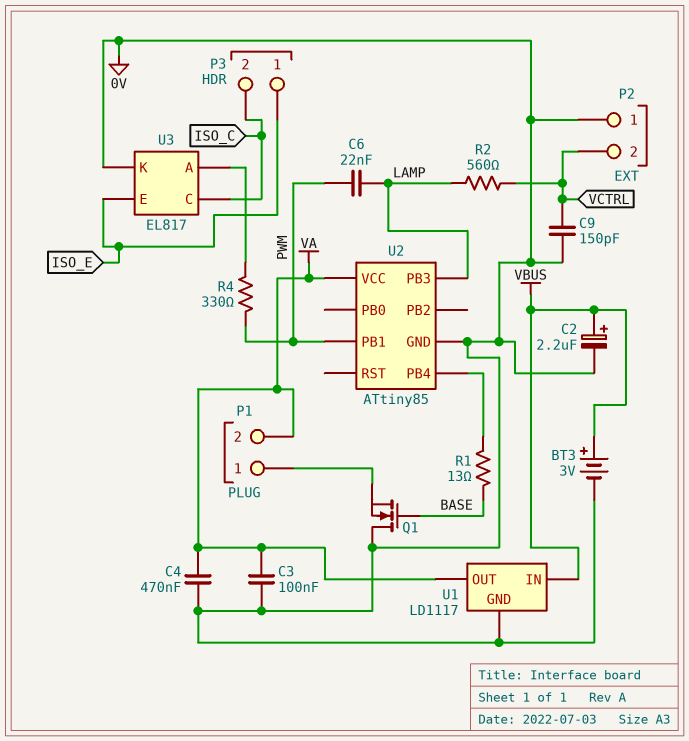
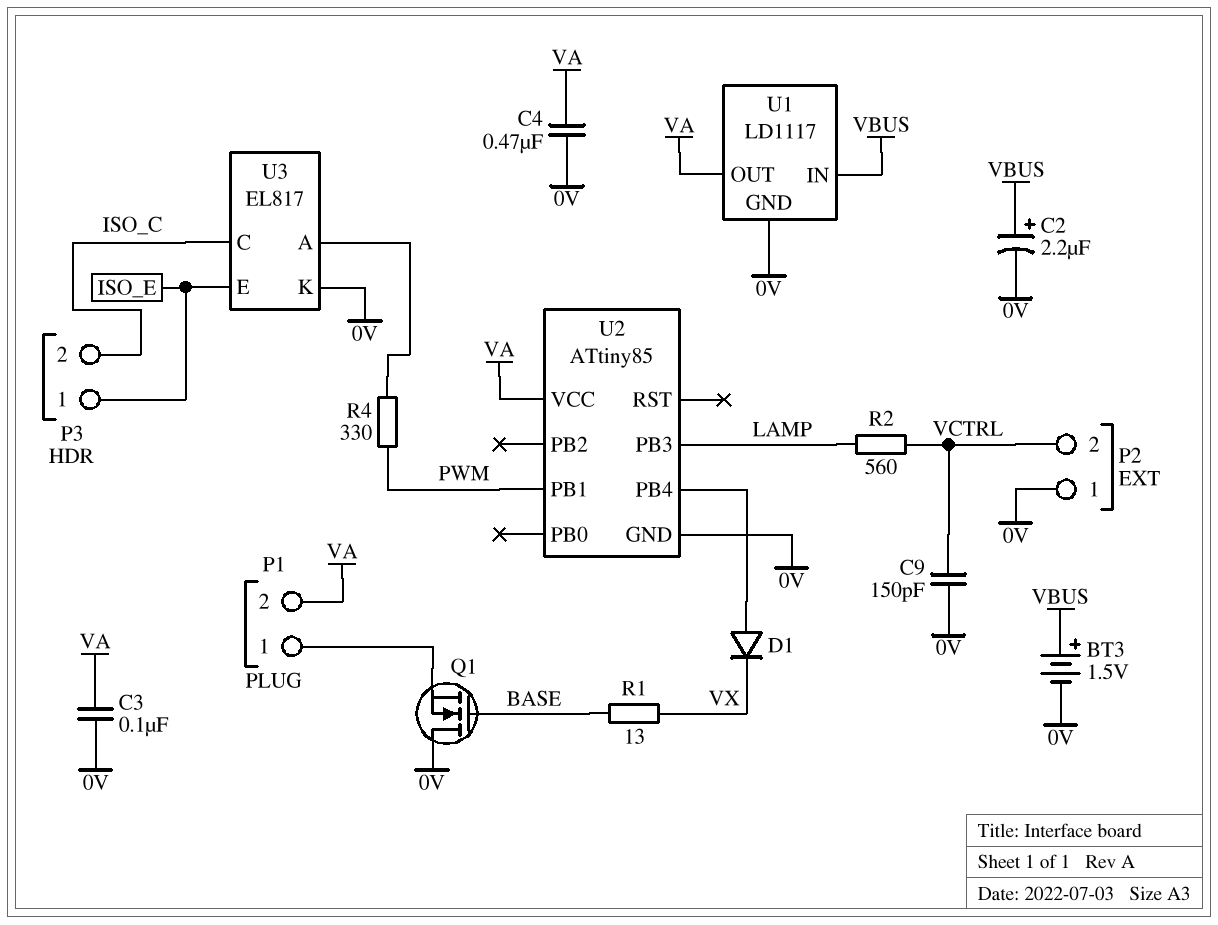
BT3: 3V (plus VBUS, minus 0V) -> 1.5V (plus VBUS, minus 0V)
C6: 22nF (LAMP, PWM) -> none
D1: none -> diode (A U2/PB4, K VX)
R1: 13 (BASE, U2/PB4) -> 13 (BASE, VX)

